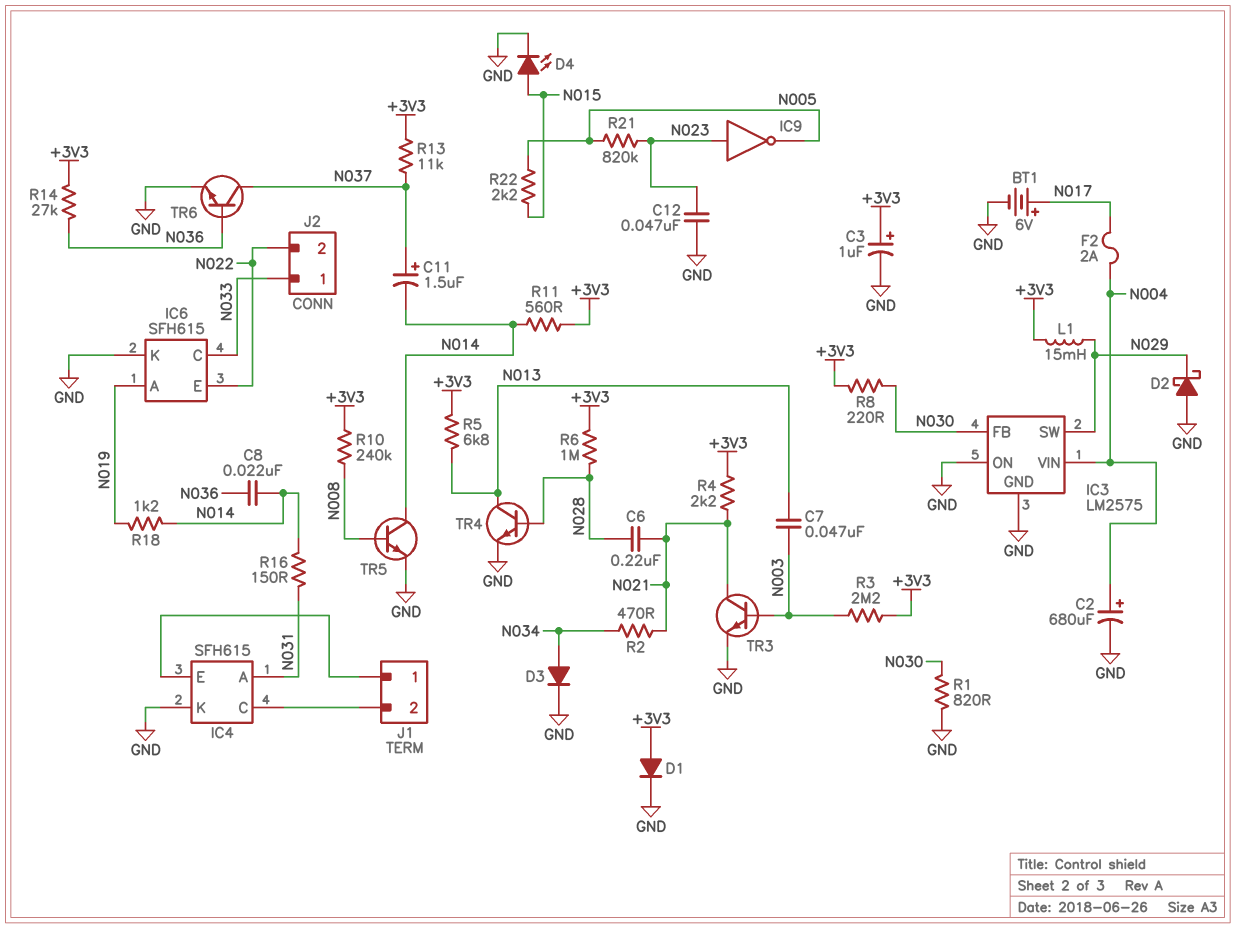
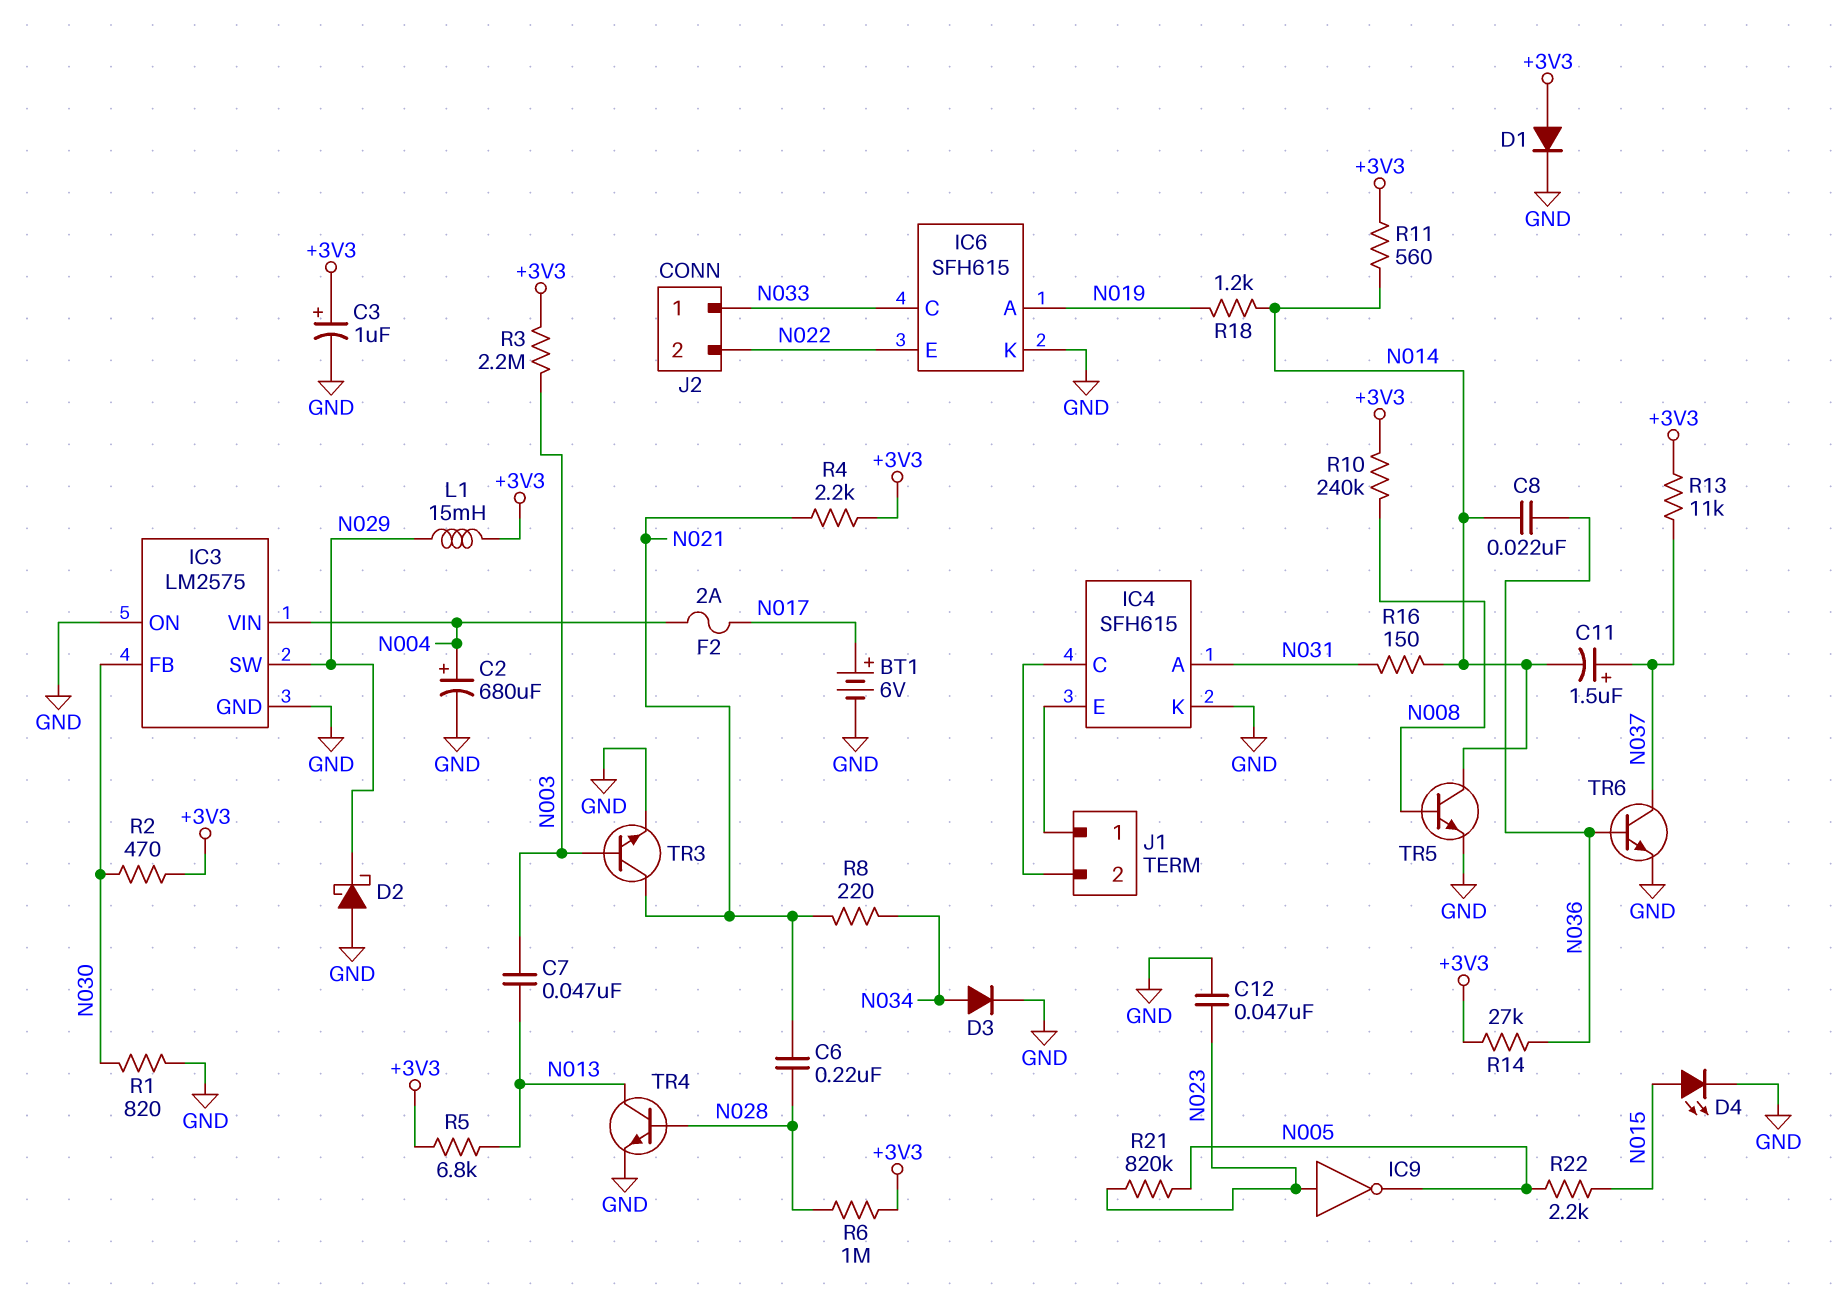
R2: 470 (N021, N034) -> 470 (+3V3, N030)
R8: 220 (+3V3, N030) -> 220 (N021, N034)

